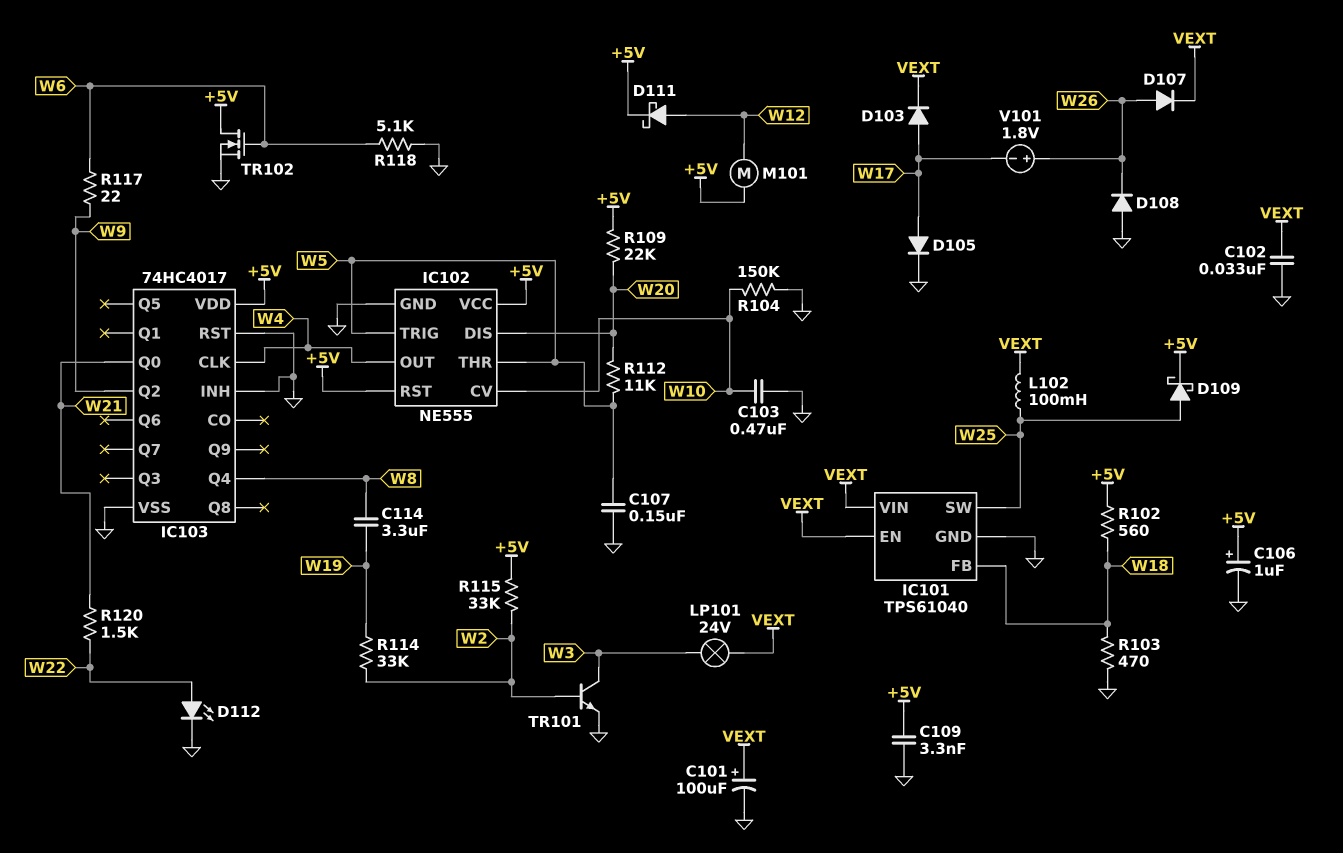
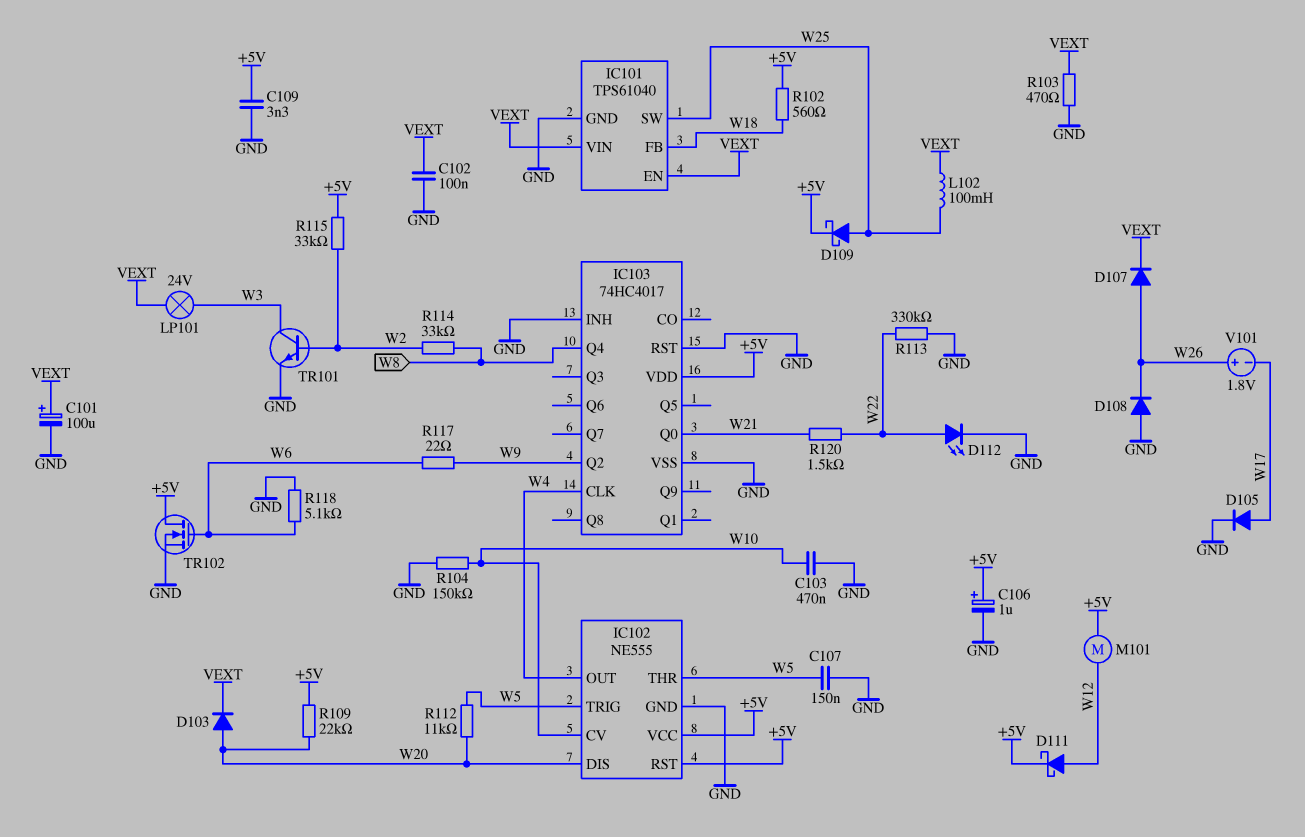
C102: 33nF (GND, VEXT) -> 100nF (GND, VEXT)
C114: 3.3uF (W8, W19) -> none
D103: diode (A W17, K VEXT) -> diode (A W20, K VEXT)
R103: 470 (GND, W18) -> 470 (GND, VEXT)
R113: none -> 330k (GND, W22)
R114: 33k (W2, W19) -> 33k (W2, W8)

